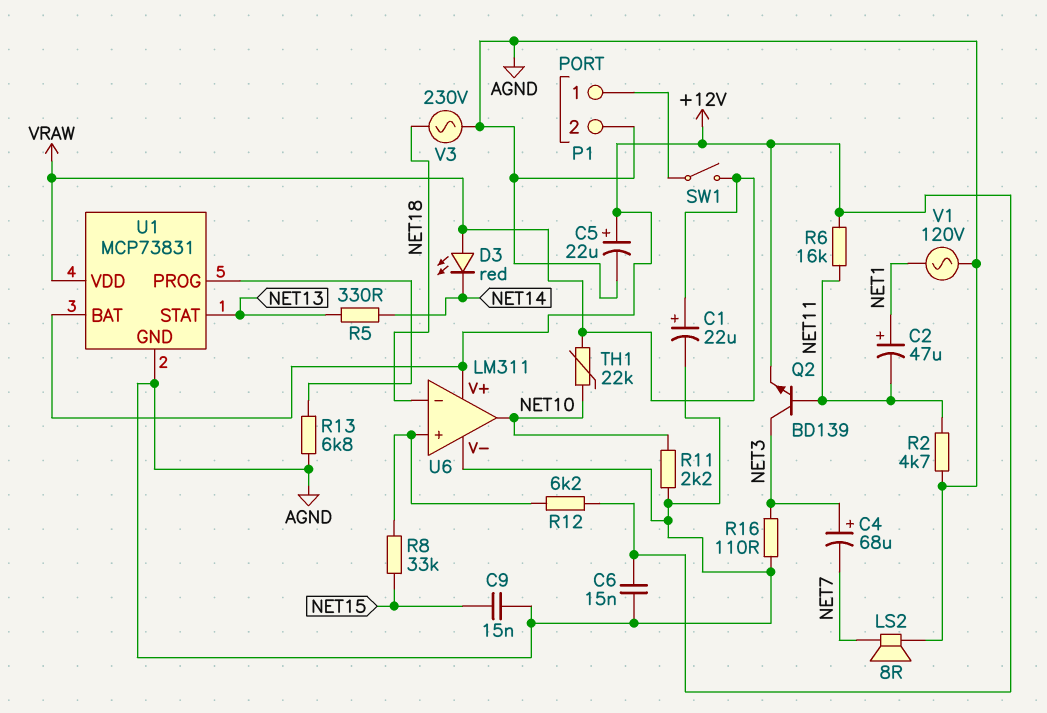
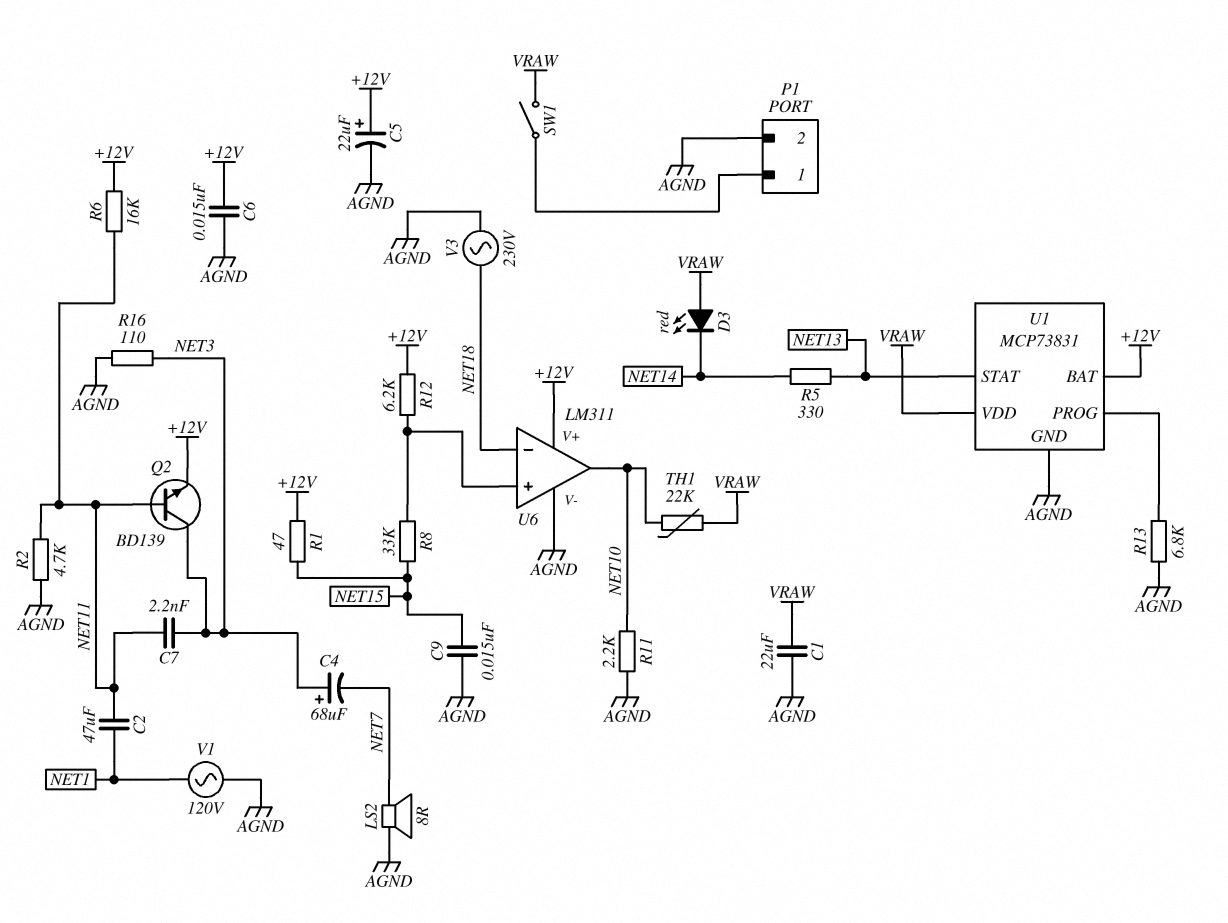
C1: 22uF (plus VRAW, minus AGND) -> 22uF (AGND, VRAW)
C2: 47uF (plus NET1, minus NET11) -> 47uF (NET1, NET11)
C7: none -> 2.2nF (NET3, NET11)
R1: none -> 47 (+12V, NET15)

